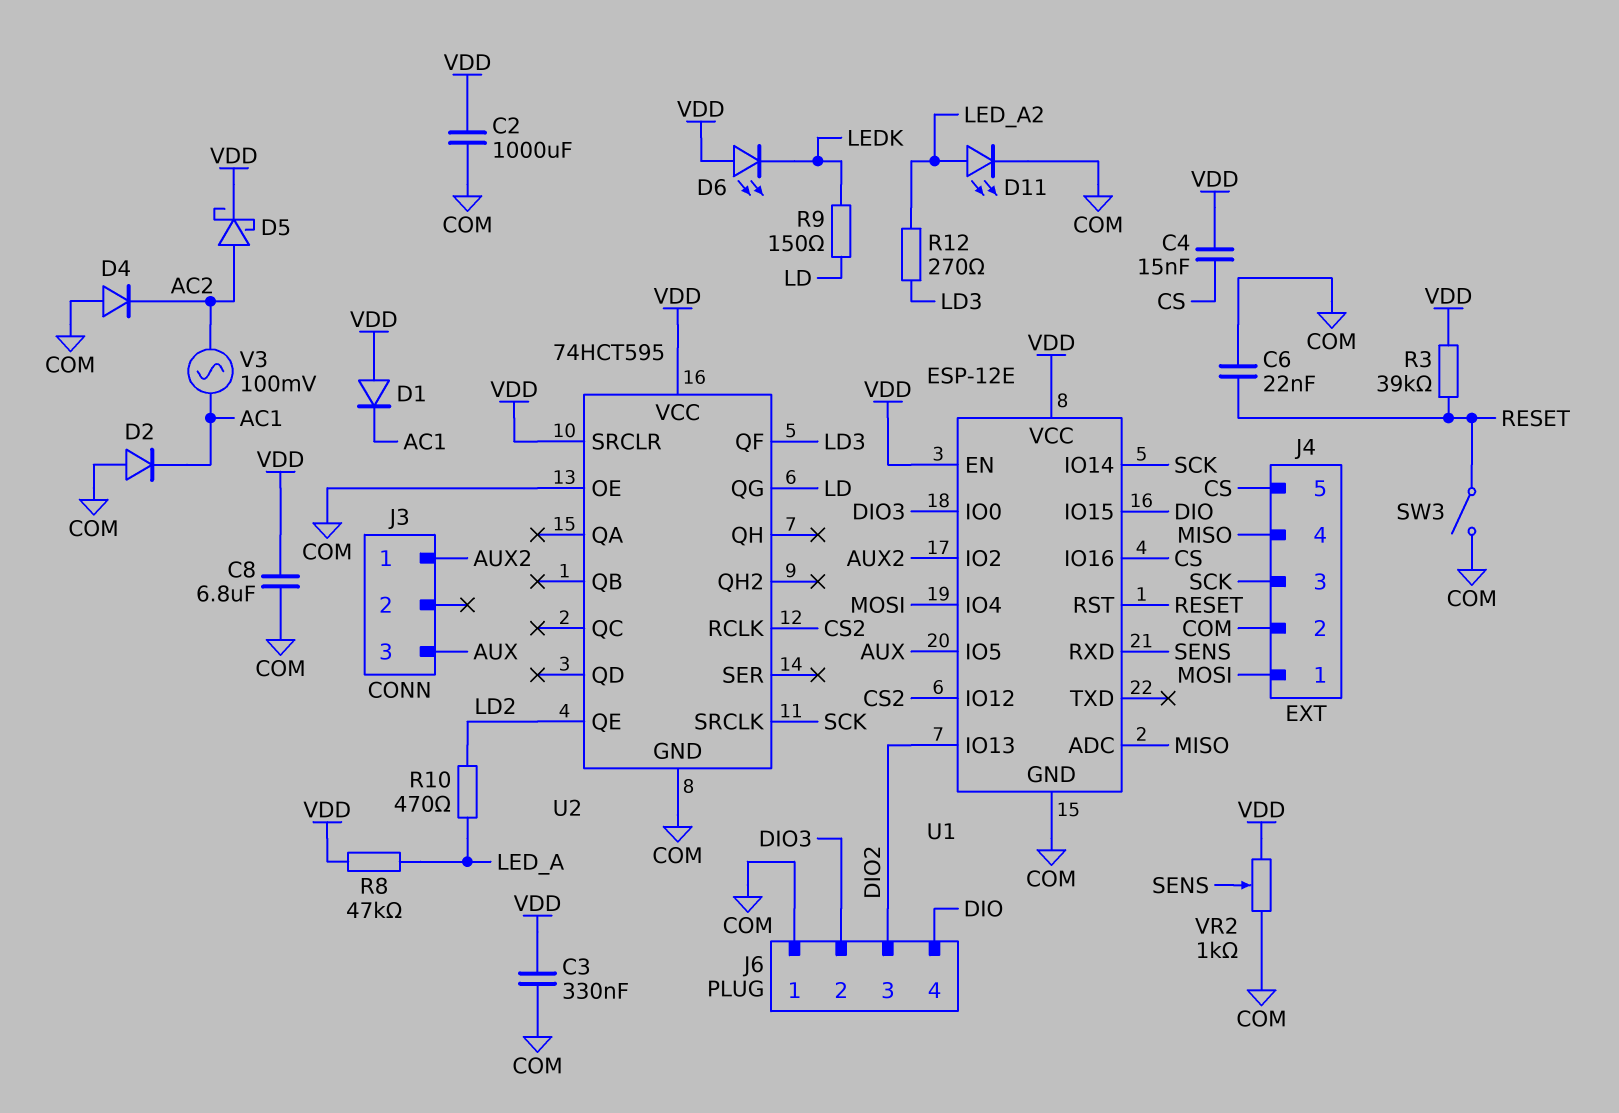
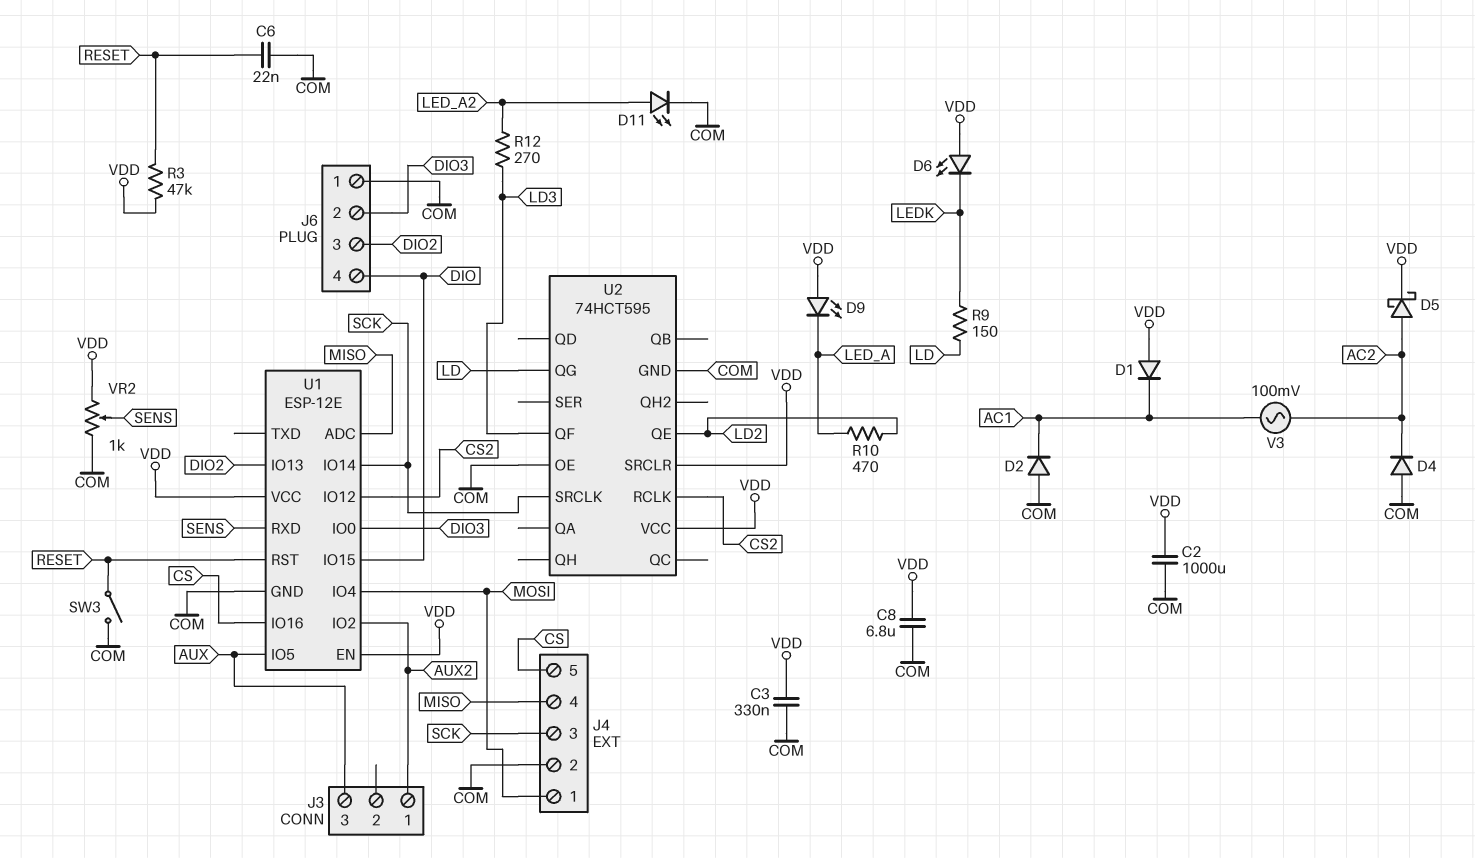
C4: 15nF (CS, VDD) -> none
D9: none -> LED (A VDD, K LED_A)
R3: 39k (RESET, VDD) -> 47k (RESET, VDD)
R8: 47k (LED_A, VDD) -> none

